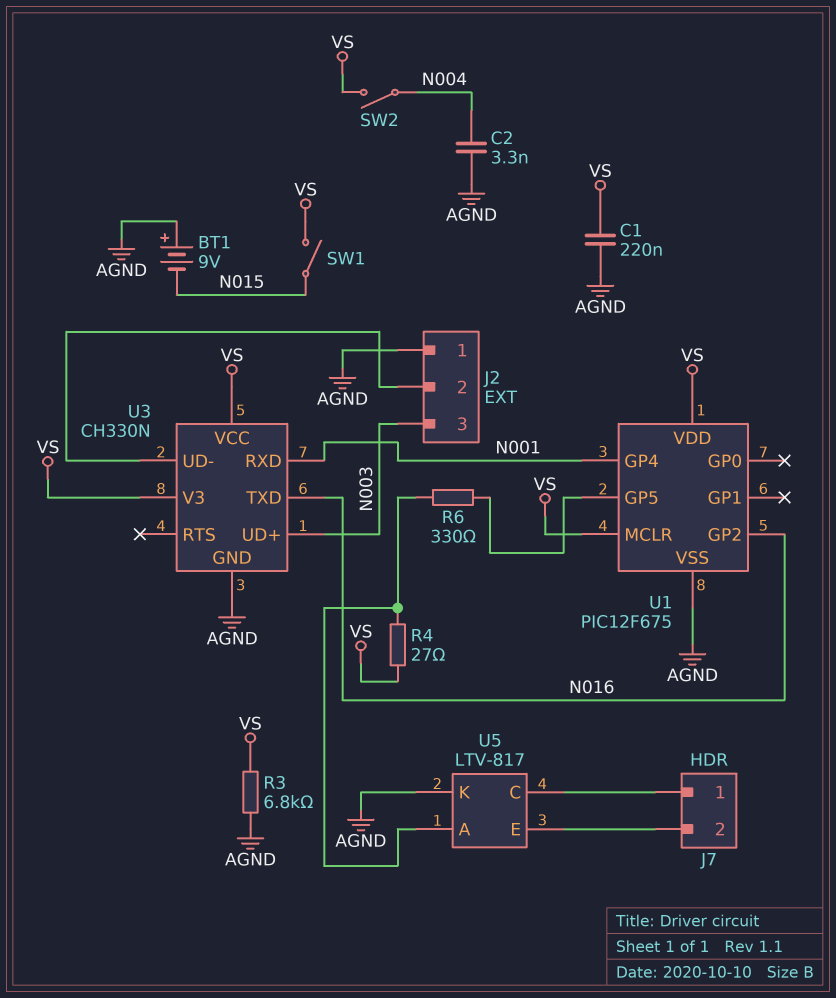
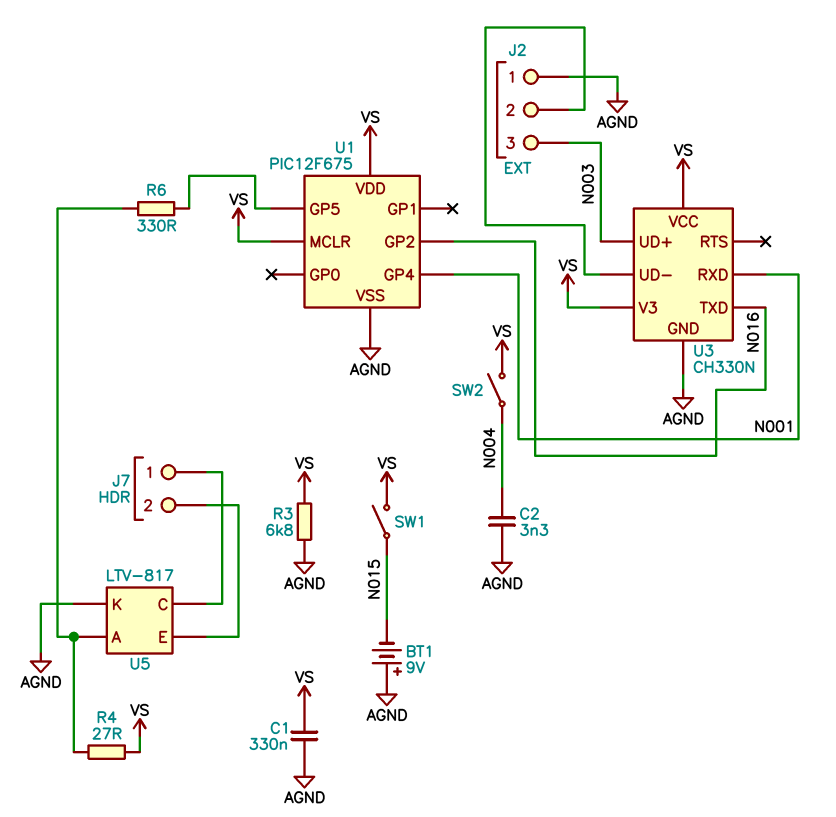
C1: 220nF (AGND, VS) -> 330nF (AGND, VS)

